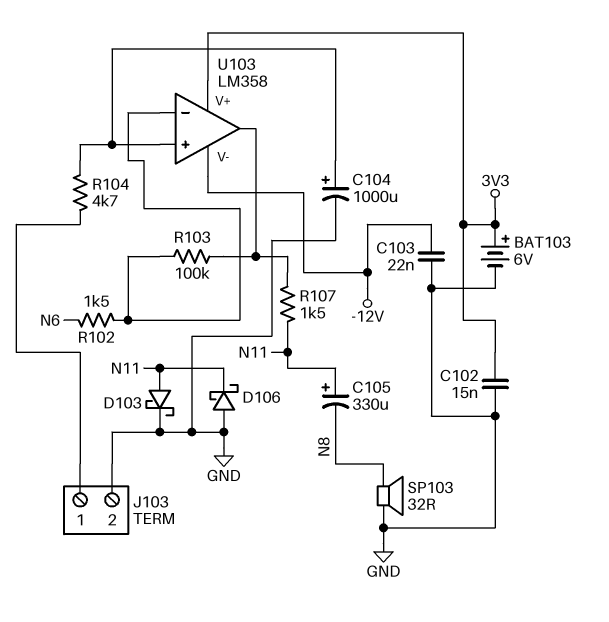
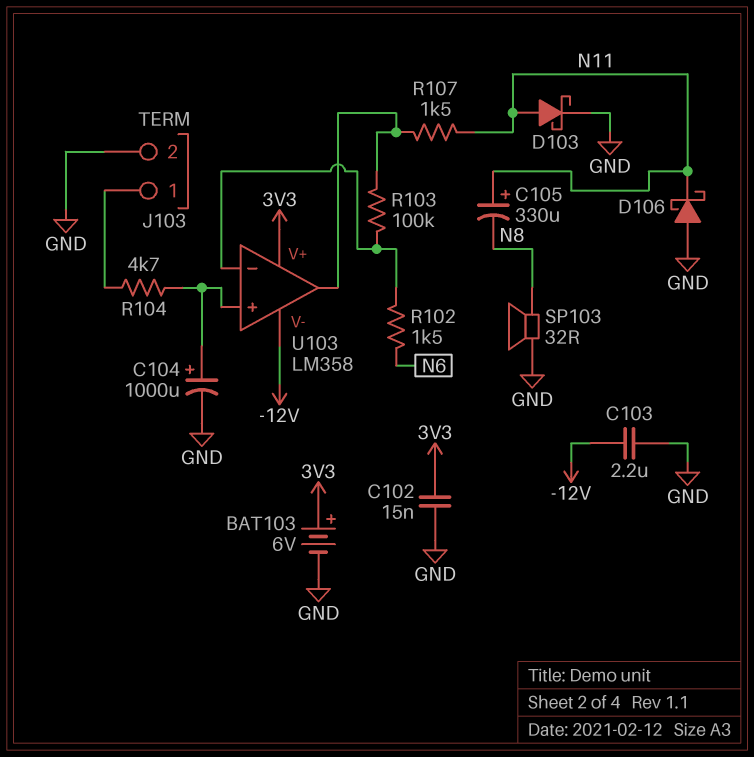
C103: 22nF (-12V, GND) -> 2.2uF (-12V, GND)

